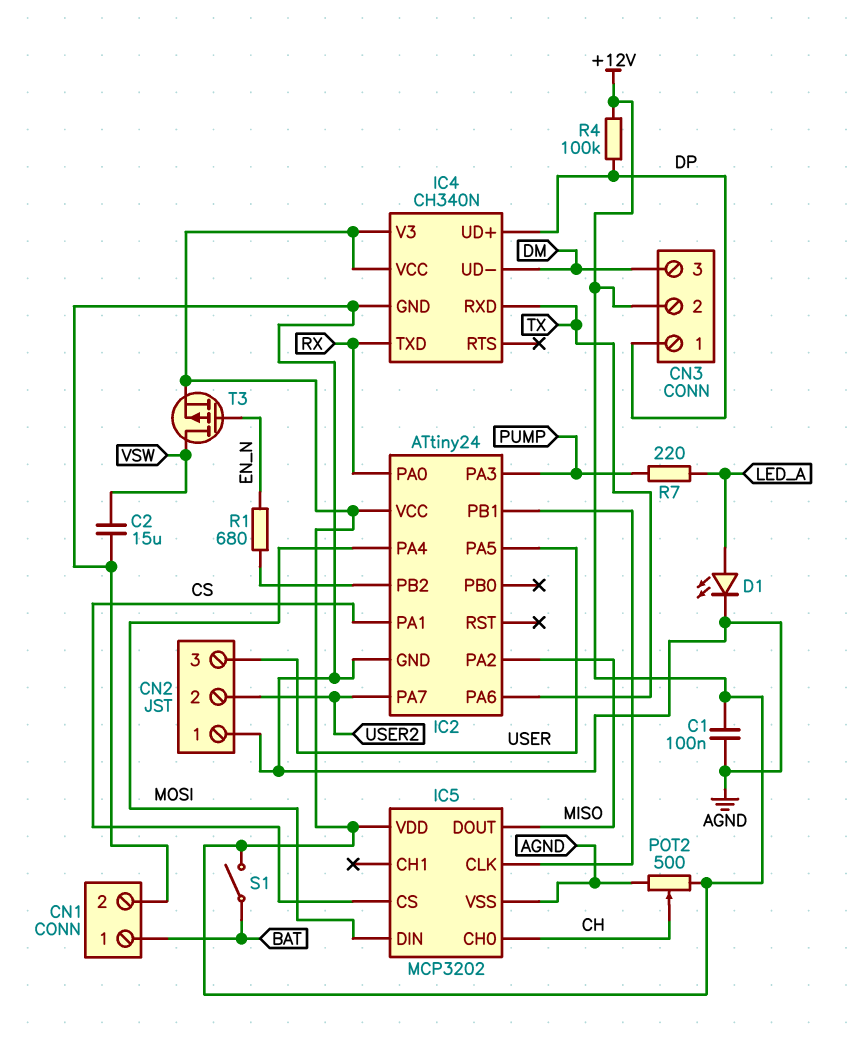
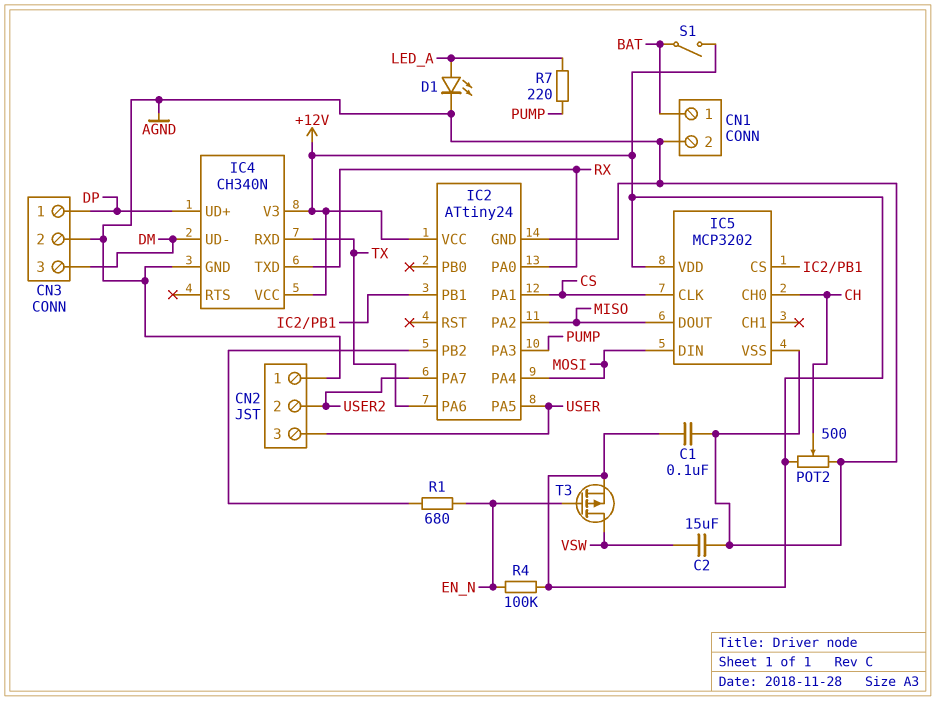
CN3 pin 2: +12V -> AGND
IC5 pin CLK: IC2/PB1 -> CS
IC5 pin CS: CS -> IC2/PB1
R4: 100k (+12V, DP) -> 100k (+12V, EN_N)

